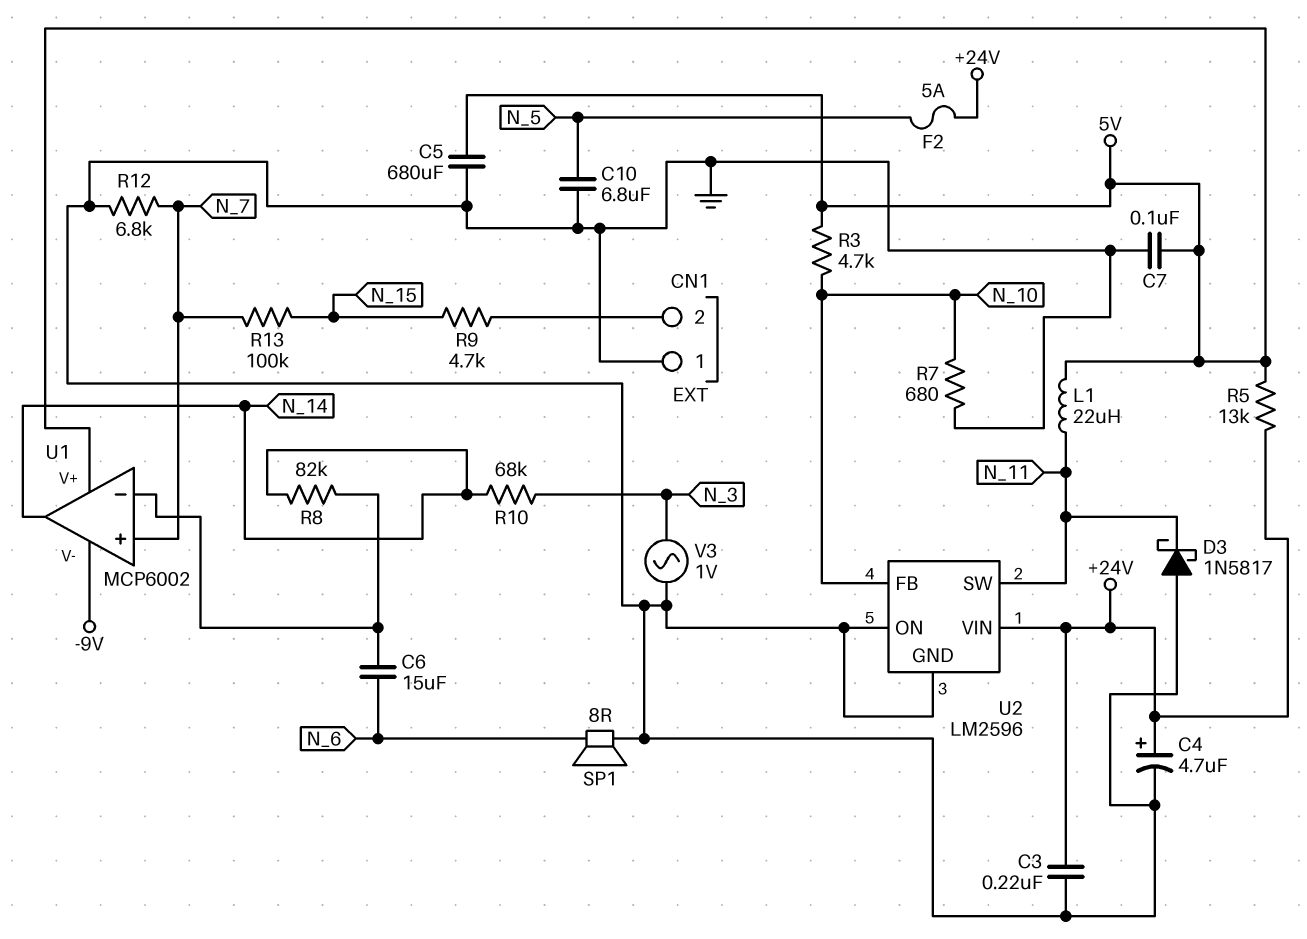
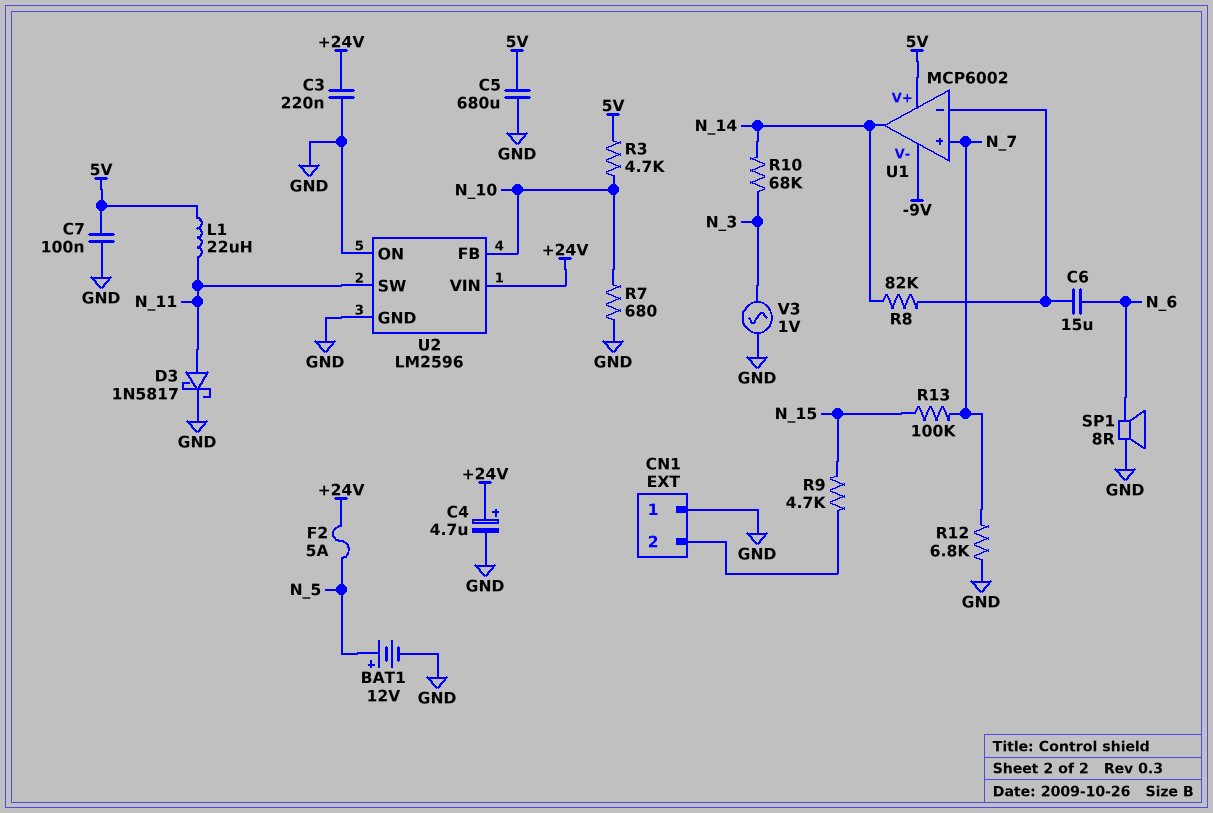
BAT1: none -> 12V (plus N_5, minus GND)
C10: 6.8uF (GND, N_5) -> none
D3: schottky 1N5817 (A GND, K N_11) -> schottky 1N5817 (A N_11, K GND)
R5: 13k (+24V, 5V) -> none

